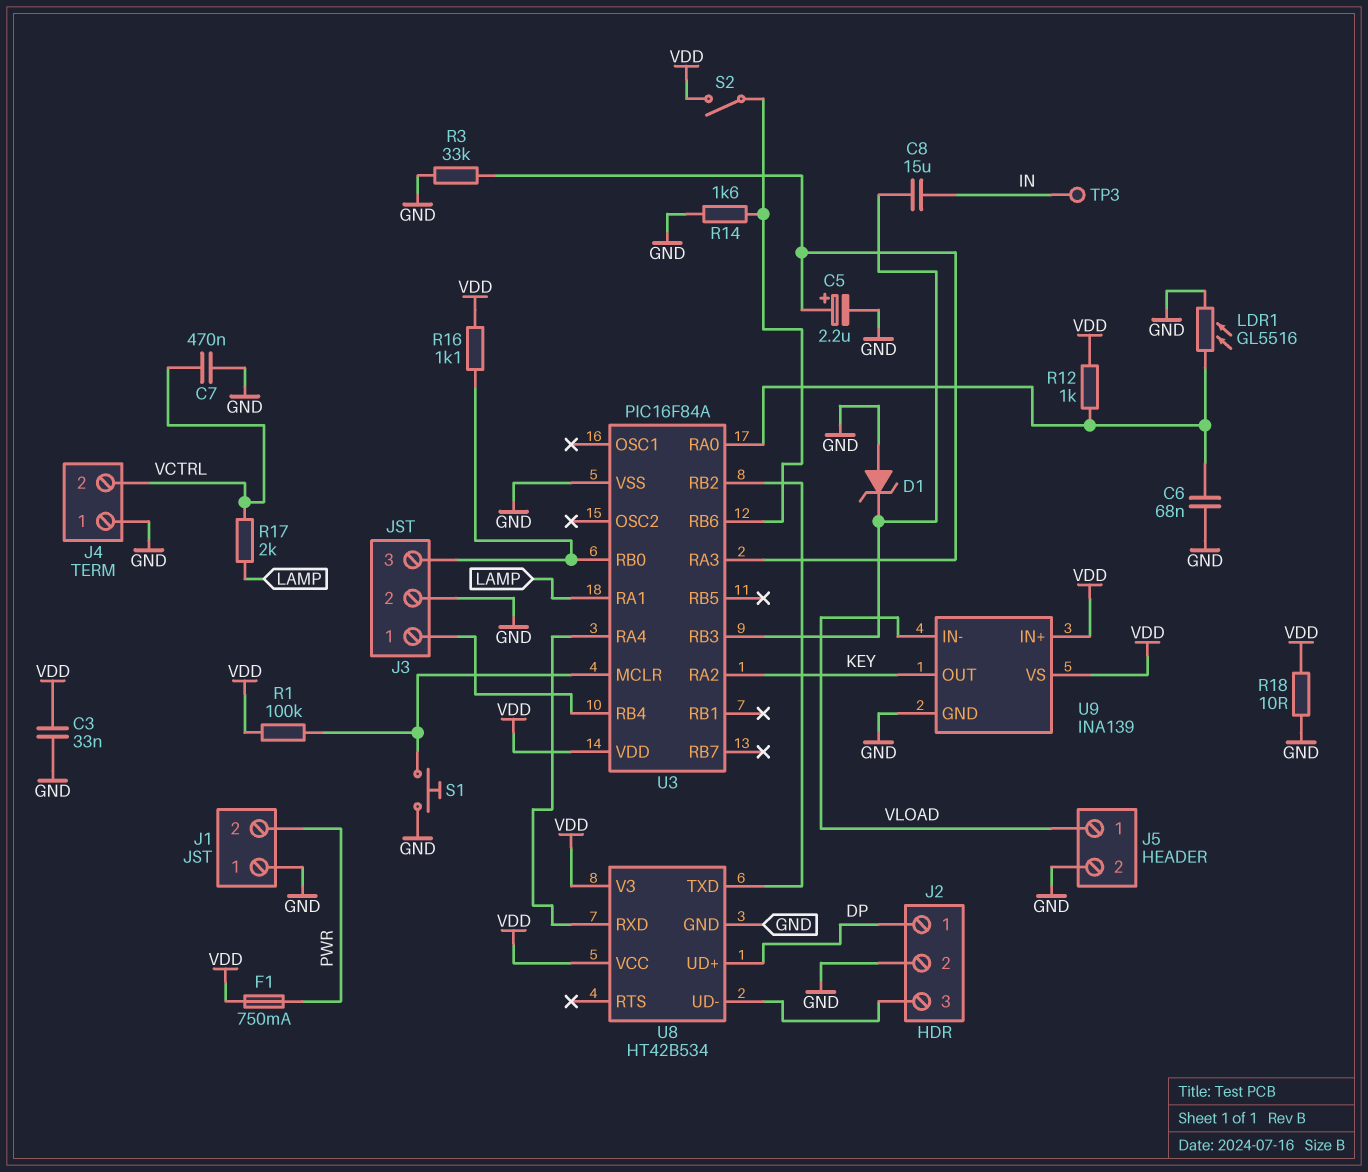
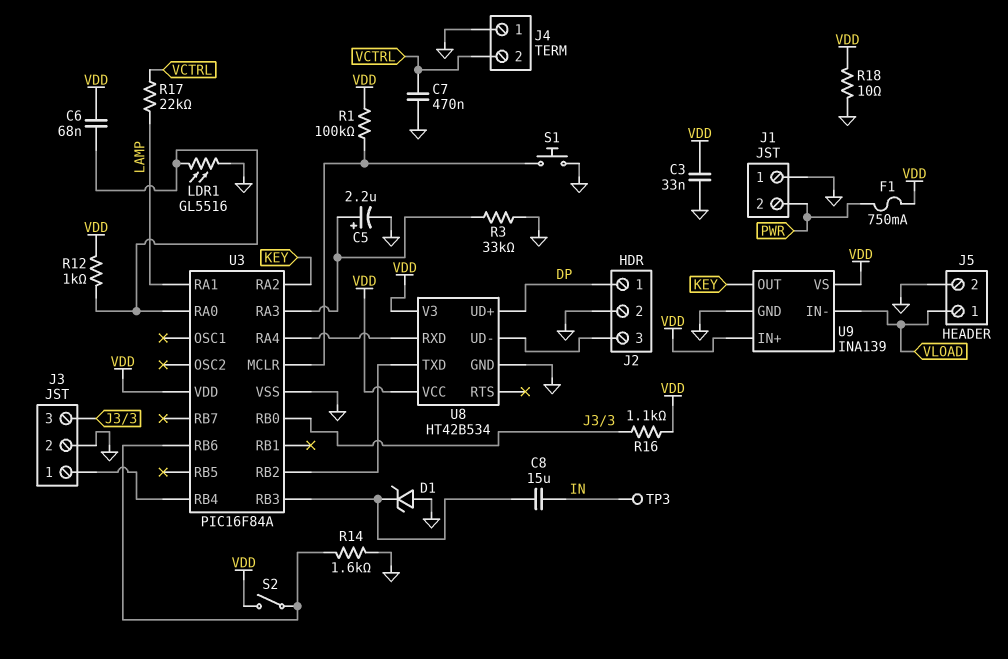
C6: 68nF (GND, U3/RA0) -> 68nF (U3/RA0, VDD)
R17: 2k (LAMP, VCTRL) -> 22k (LAMP, VCTRL)

